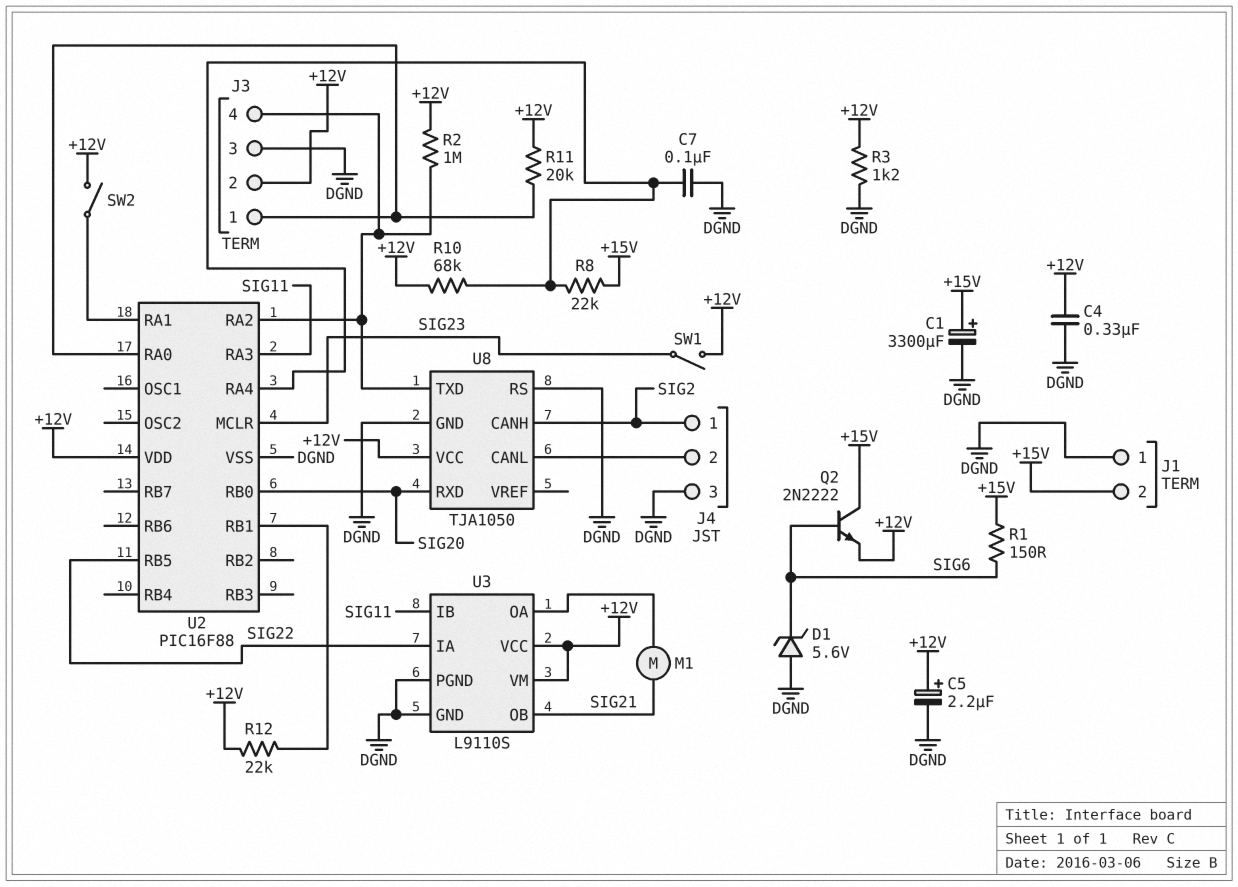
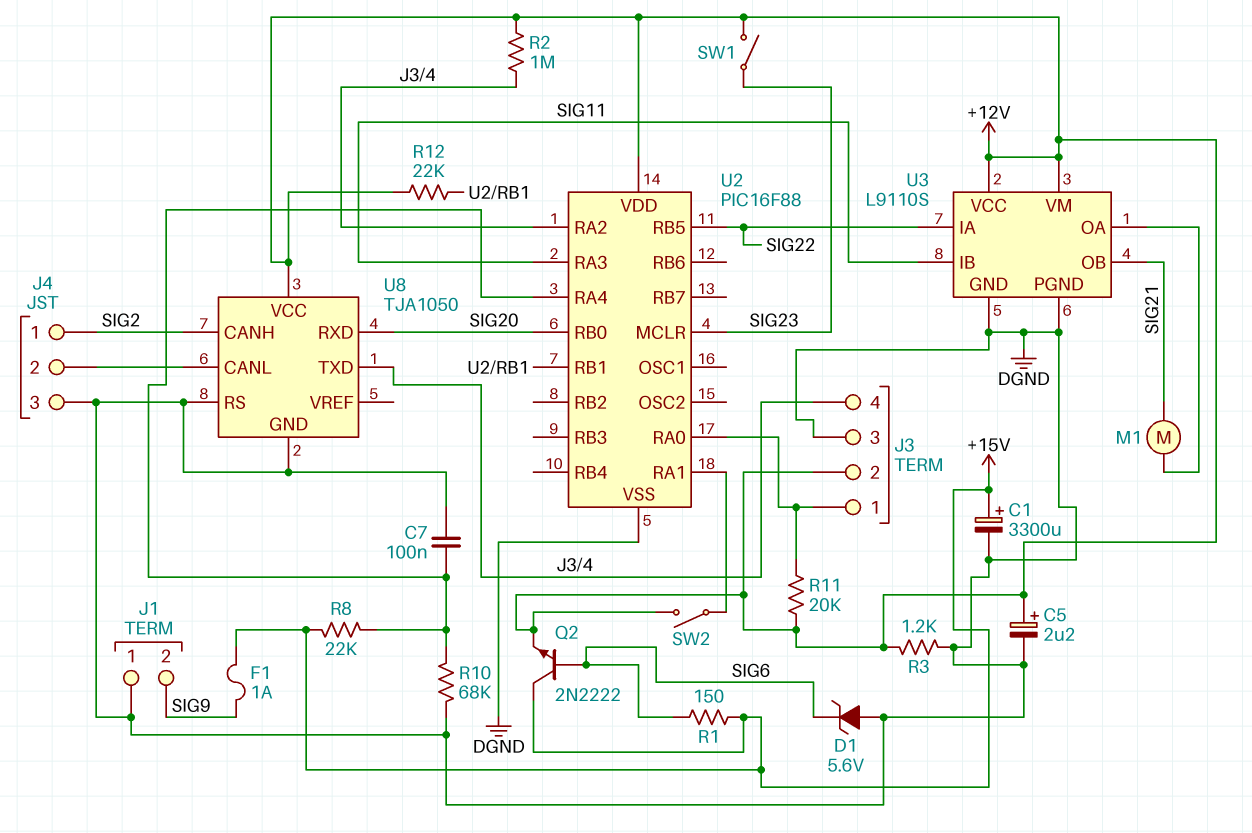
C4: 330nF (+12V, DGND) -> none
F1: none -> 1A (+15V, SIG9)
J1 pin 2: +15V -> SIG9
R10: 68k (+12V, U2/RA4) -> 68k (DGND, U2/RA4)

